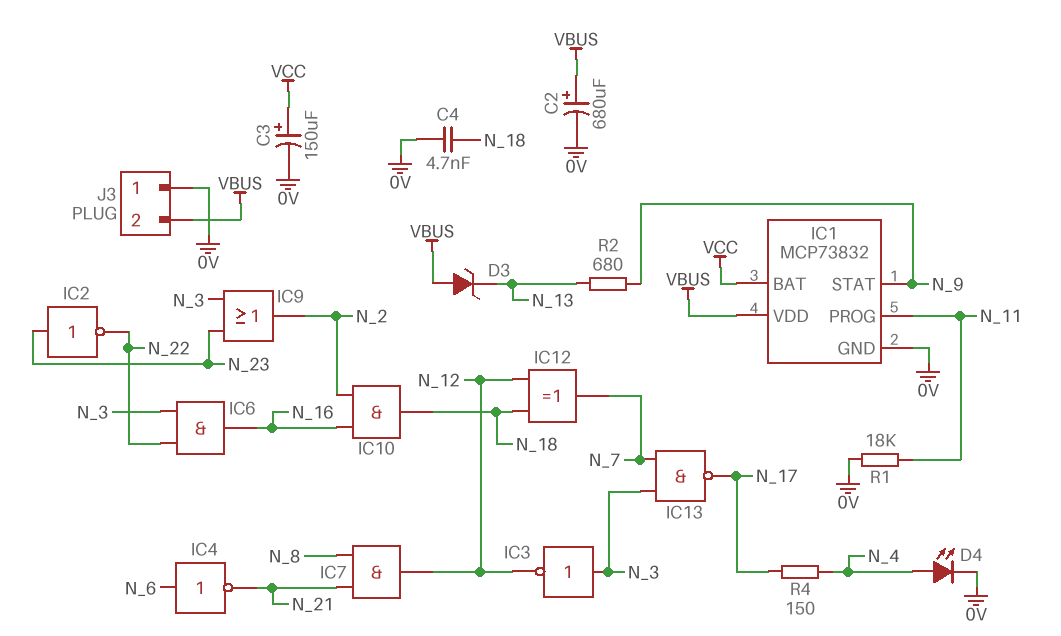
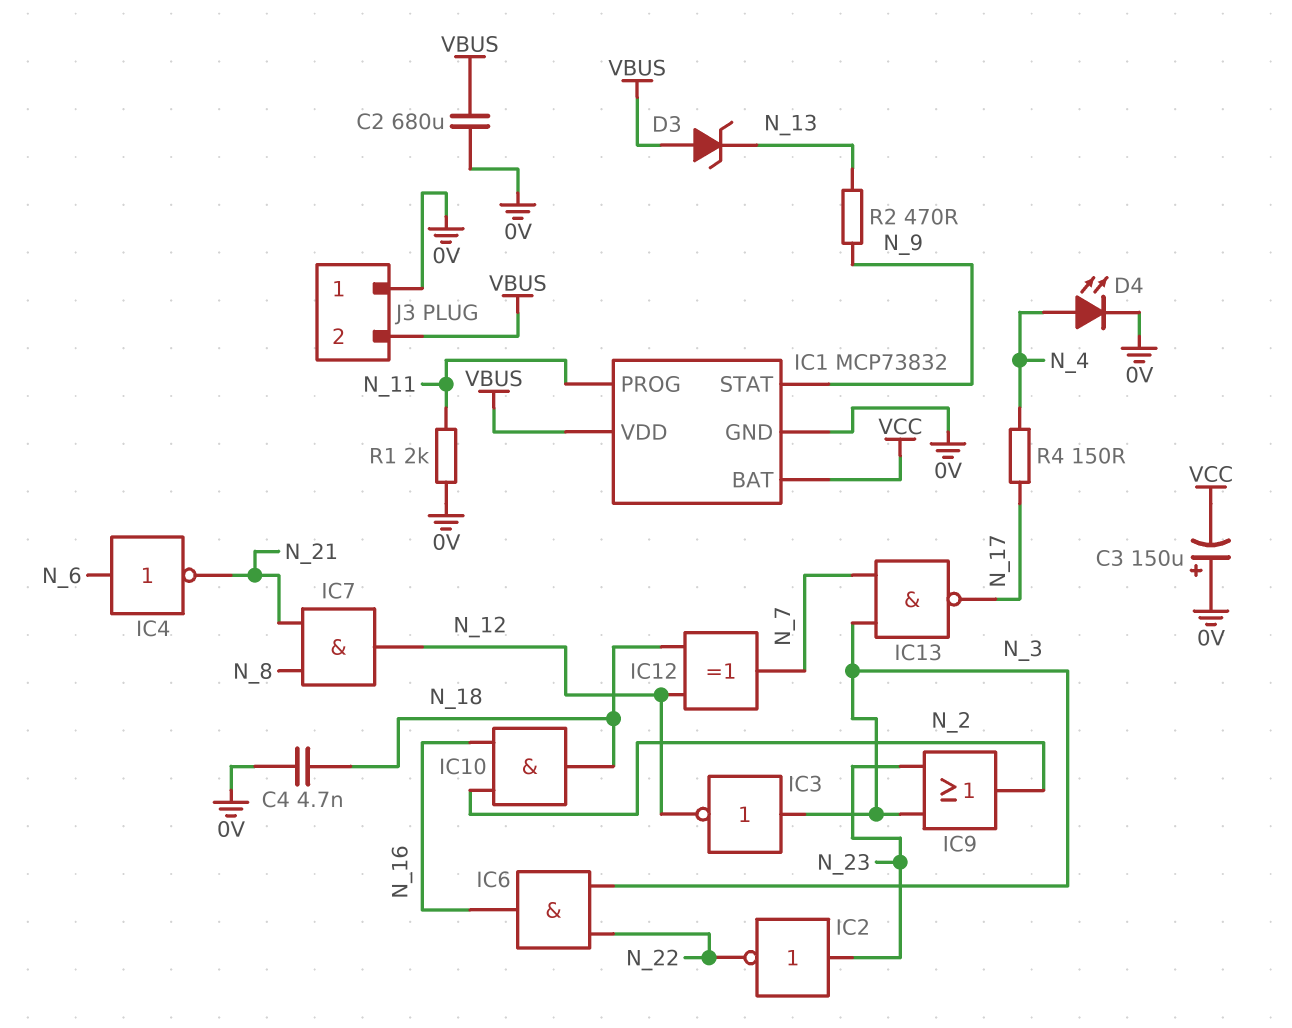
C2: 680uF (plus VBUS, minus 0V) -> 680uF (0V, VBUS)
C3: 150uF (plus VCC, minus 0V) -> 150uF (plus 0V, minus VCC)
R1: 18k (0V, N_11) -> 2k (0V, N_11)
R2: 680 (N_9, N_13) -> 470 (N_9, N_13)

